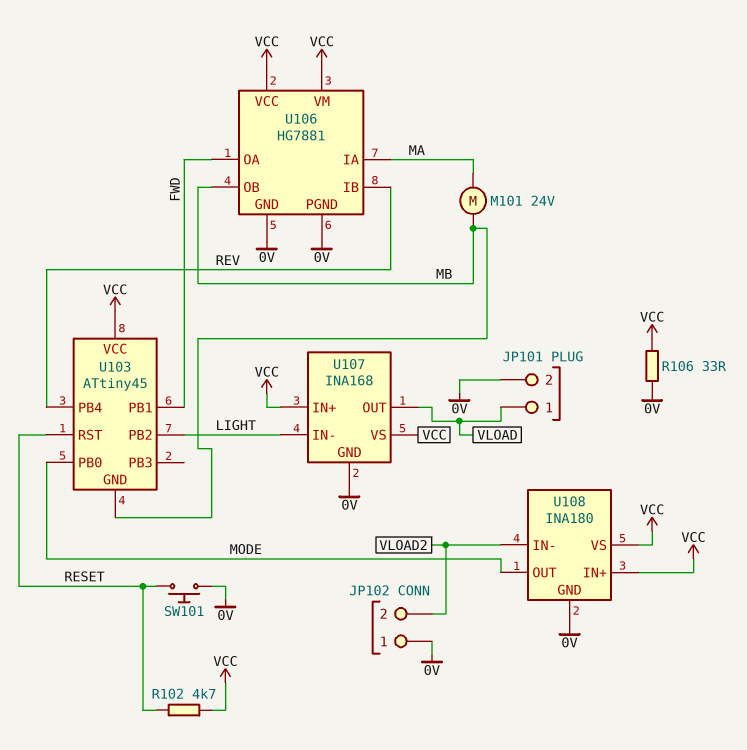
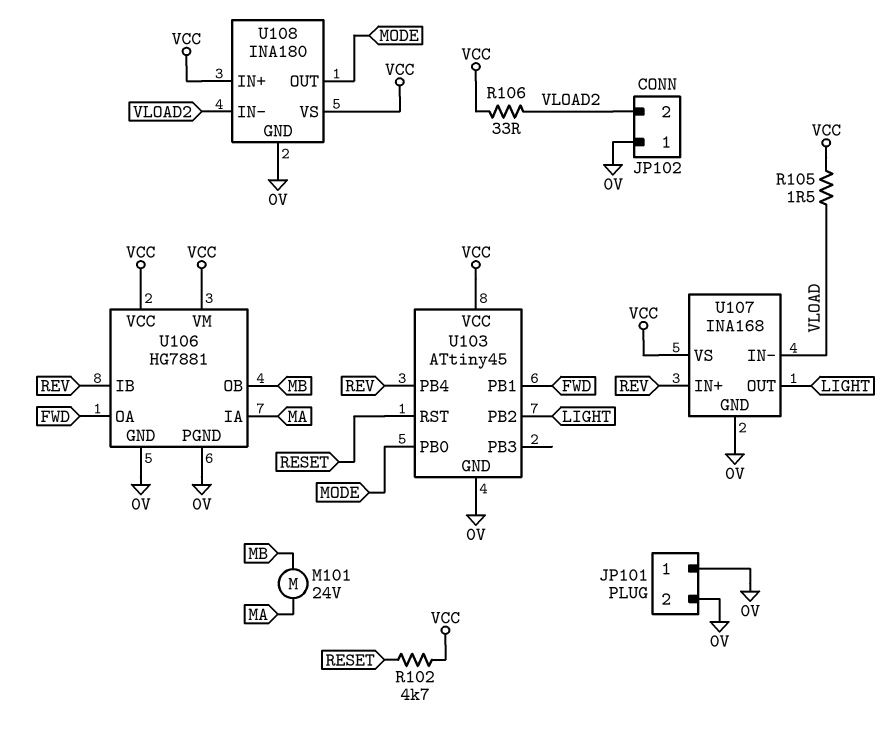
JP101 pin 1: VLOAD -> 0V
R105: none -> 1.5 (VCC, VLOAD)
R106: 33 (0V, VCC) -> 33 (VCC, VLOAD2)
SW101: button (0V, RESET) -> none
U103 pin GND: MB -> 0V
U107 pin IN+: VCC -> REV
U107 pin IN-: LIGHT -> VLOAD
U107 pin OUT: VLOAD -> LIGHT

